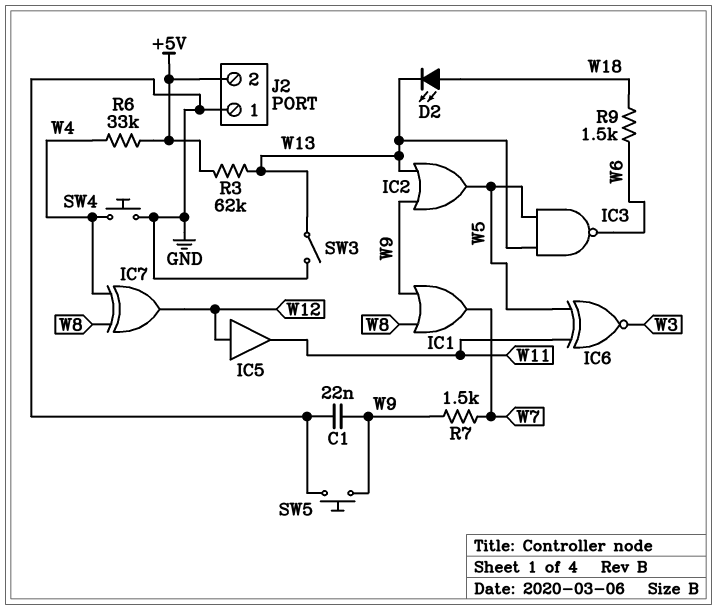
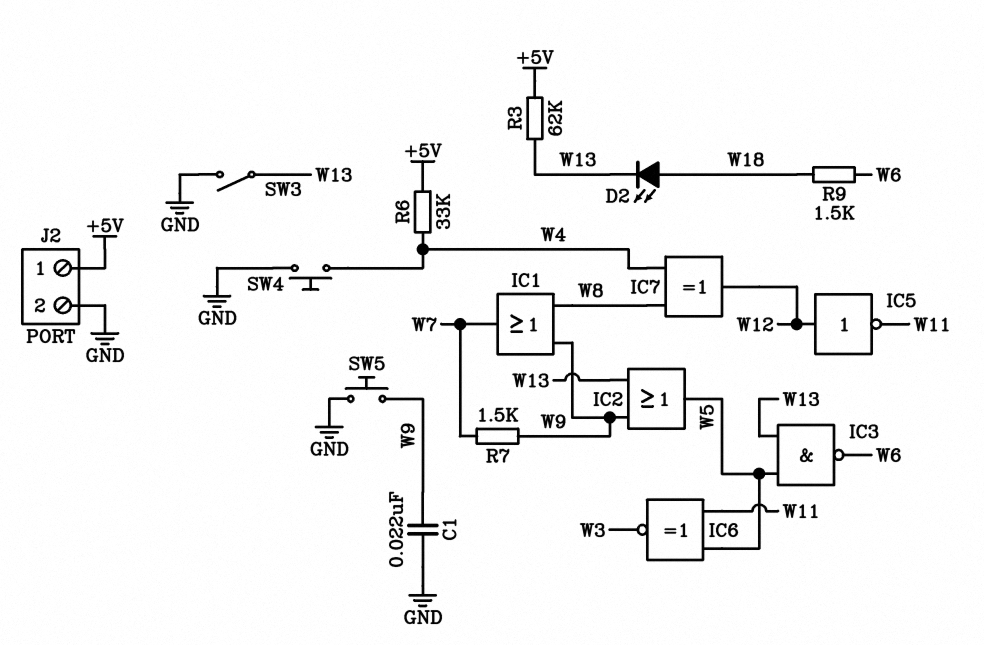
IC5: buffer (in W12, out W11) -> NOT (in W12, out W11)
J2 pin 1: GND -> +5V
J2 pin 2: +5V -> GND

